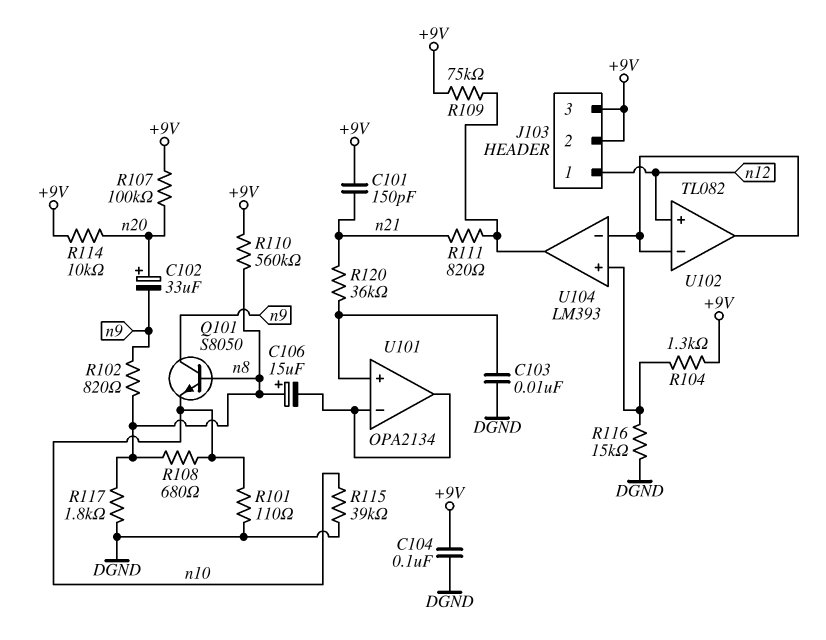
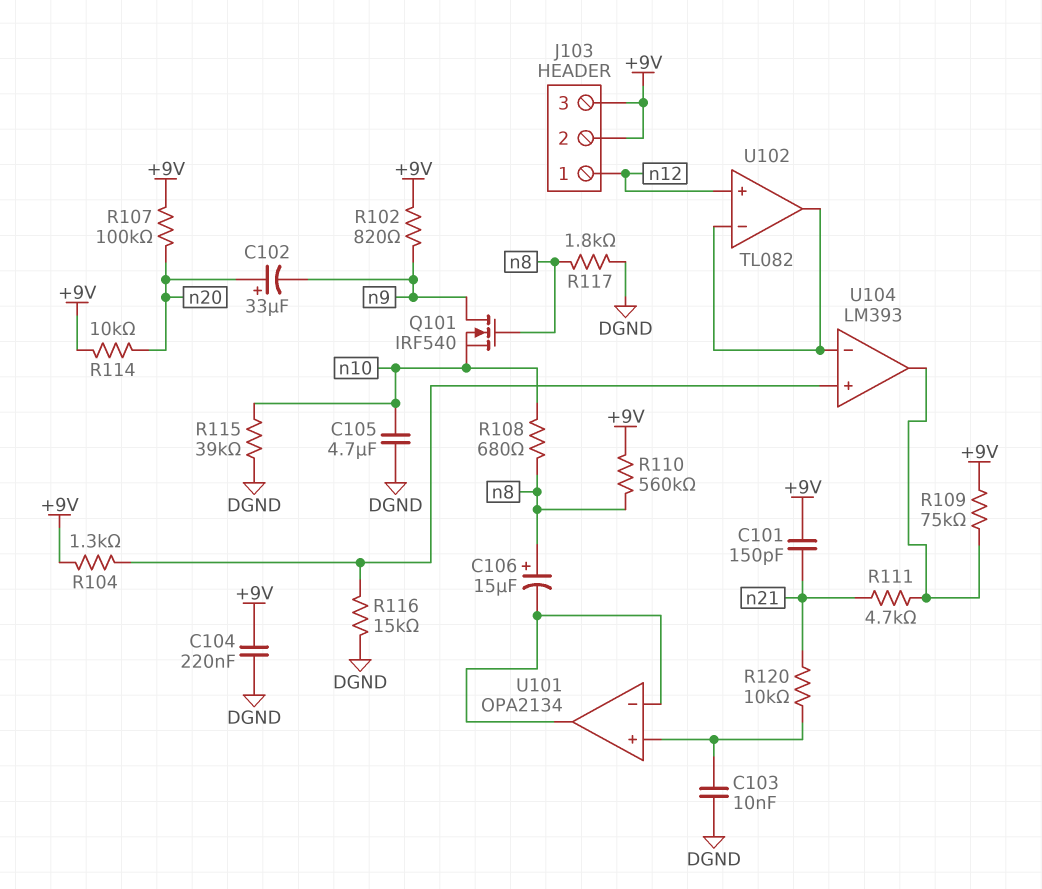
C104: 100nF (+9V, DGND) -> 220nF (+9V, DGND)
C105: none -> 4.7uF (DGND, n10)
Q101: NPN S8050 (B n8, C n9, E n10) -> NMOS IRF540 (G n8, D n9, S n10)
R101: 110 (DGND, n10) -> none
R102: 820 (n8, n9) -> 820 (+9V, n9)
R111: 820 (U104/out, n21) -> 4.7k (U104/out, n21)
R120: 36k (U101/in+, n21) -> 10k (U101/in+, n21)

